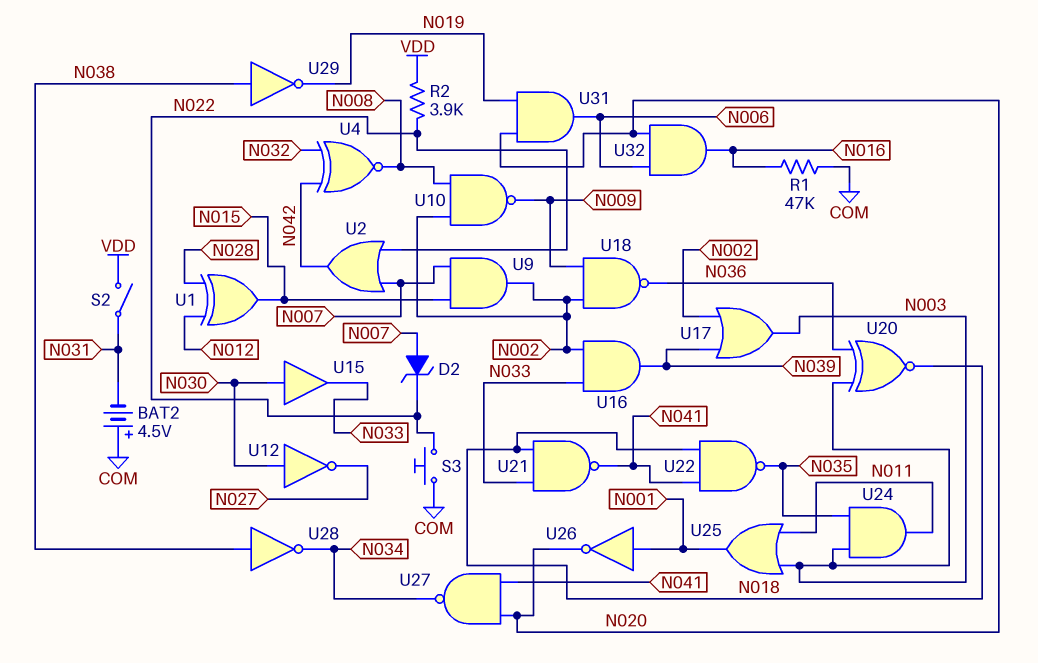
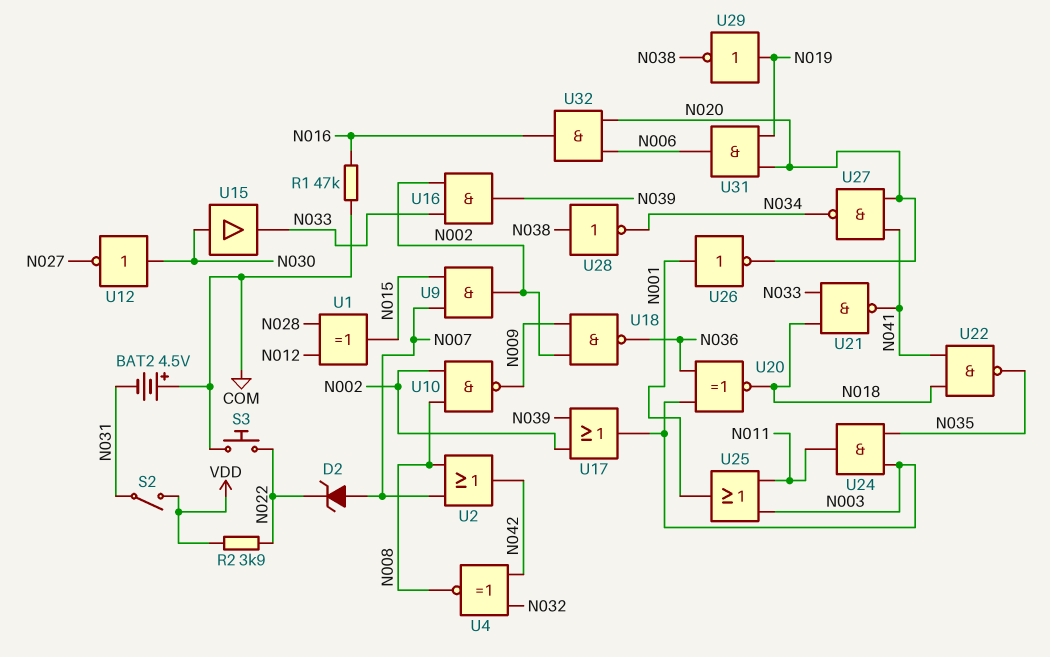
U2: OR (in N007, in N022, out N042) -> OR (in N007, in N008, out N042)
U29: NOT (in N038, out N019) -> NOT (in N019, out N038)

